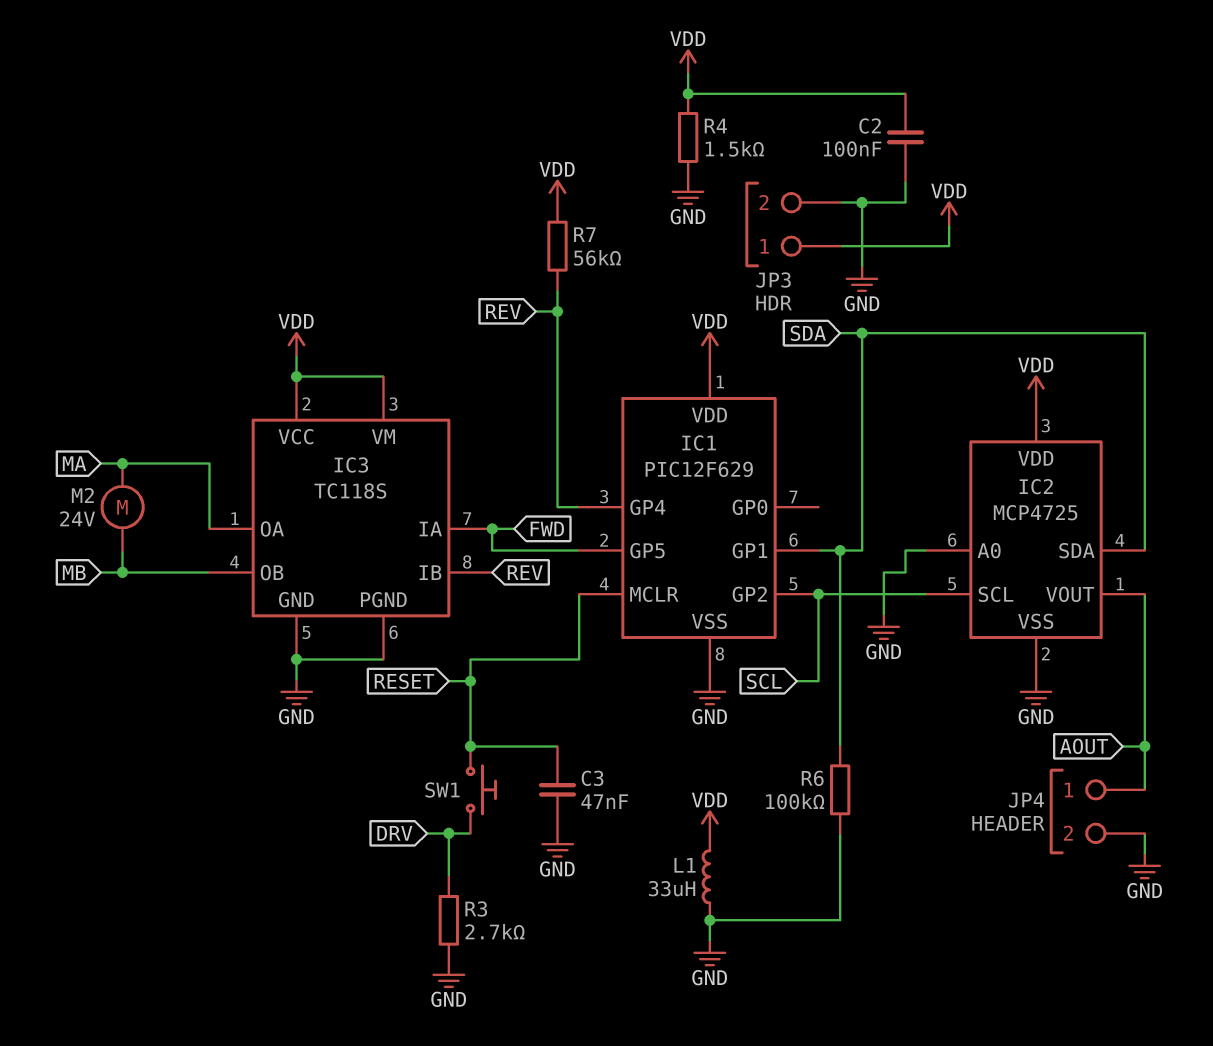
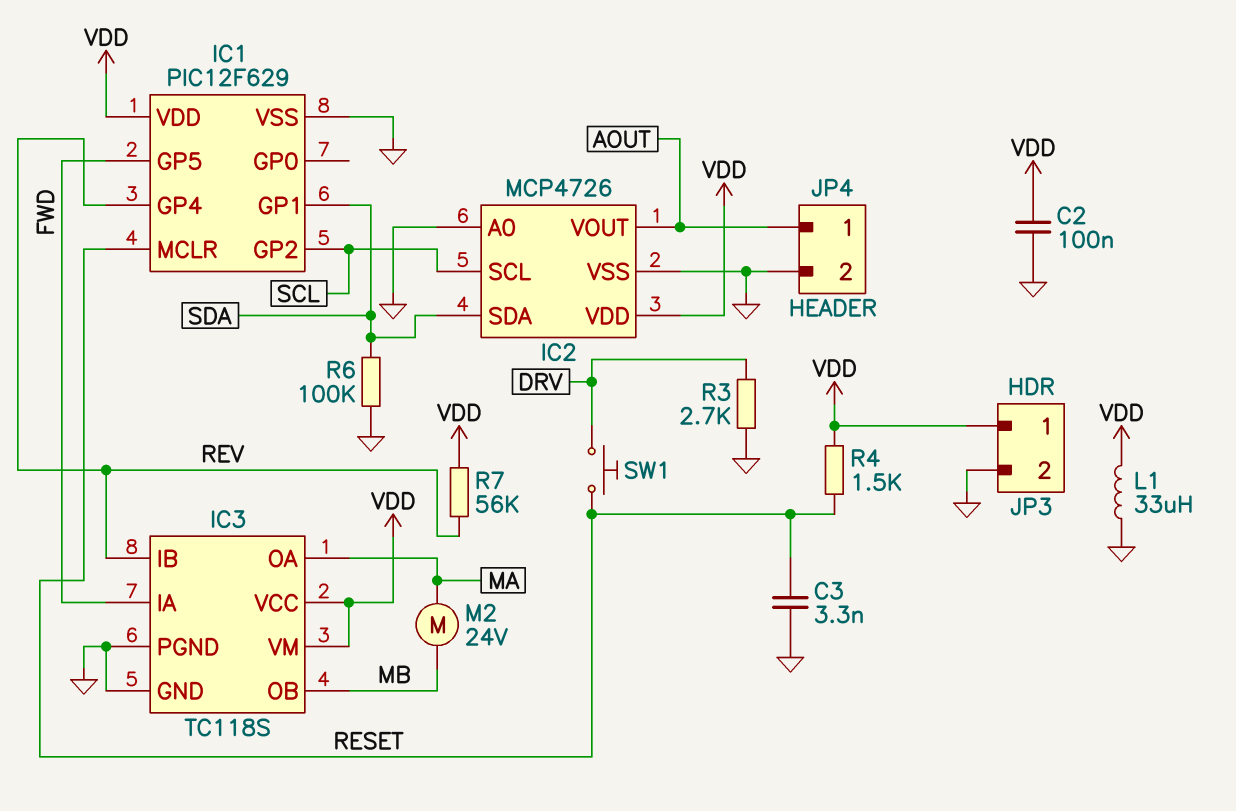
C3: 47nF (GND, RESET) -> 3.3nF (GND, RESET)
IC2: MCP4725 -> MCP4726
R4: 1.5k (GND, VDD) -> 1.5k (RESET, VDD)

